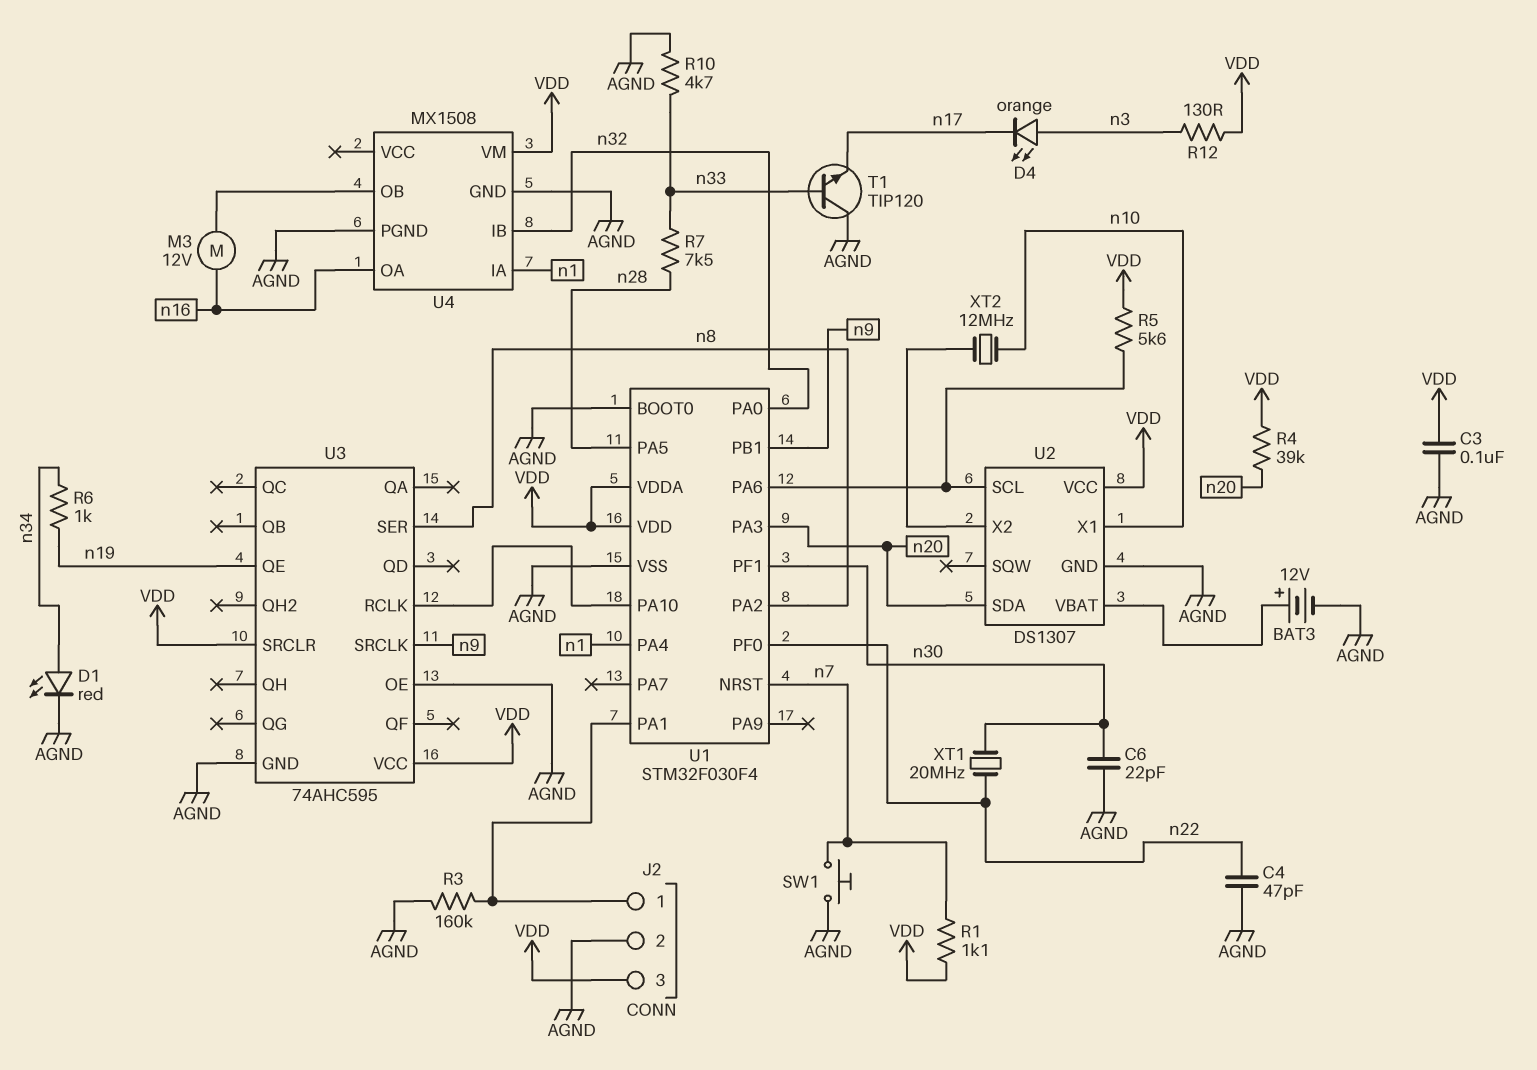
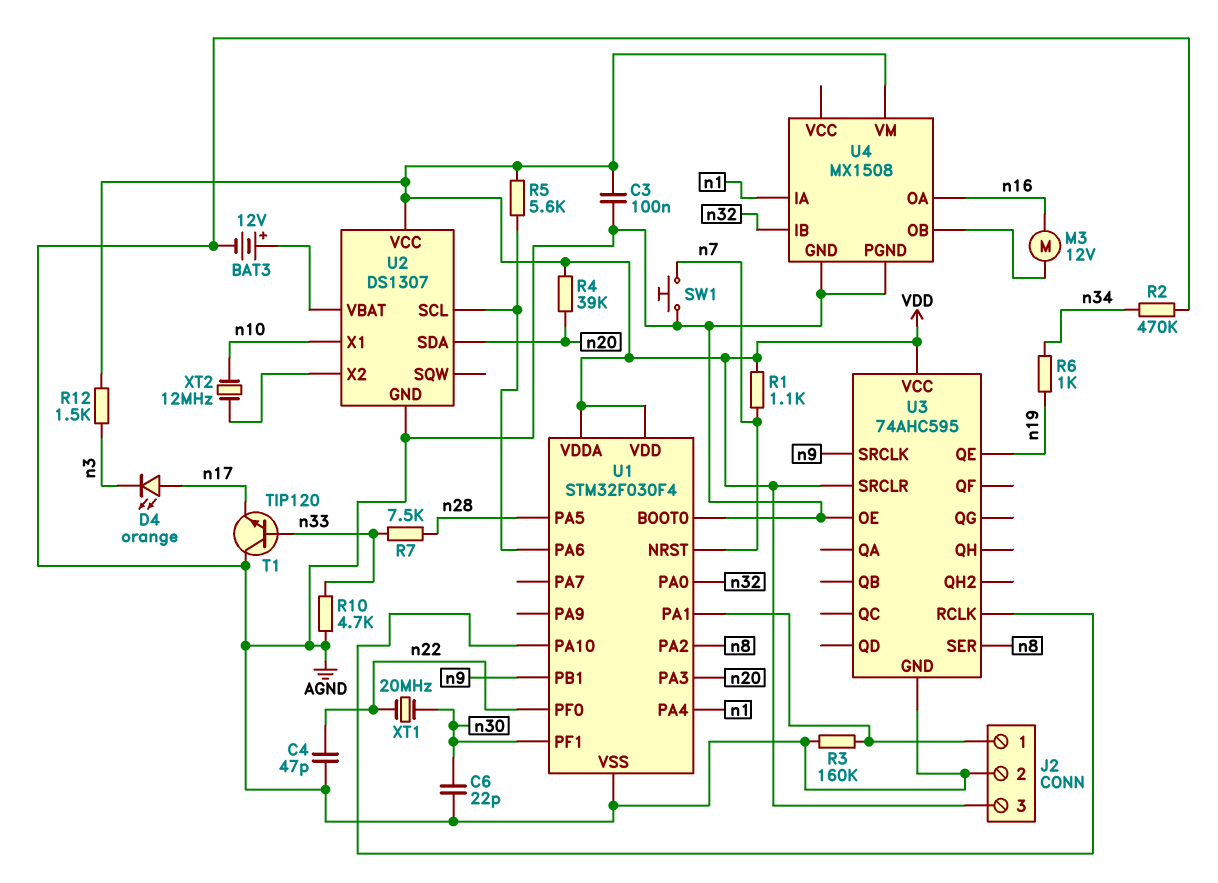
D1: LED red (A n34, K AGND) -> none
D4: LED orange (A n3, K n17) -> LED orange (A n17, K n3)
R2: none -> 470k (AGND, n34)
R12: 130 (VDD, n3) -> 1.5k (VDD, n3)

